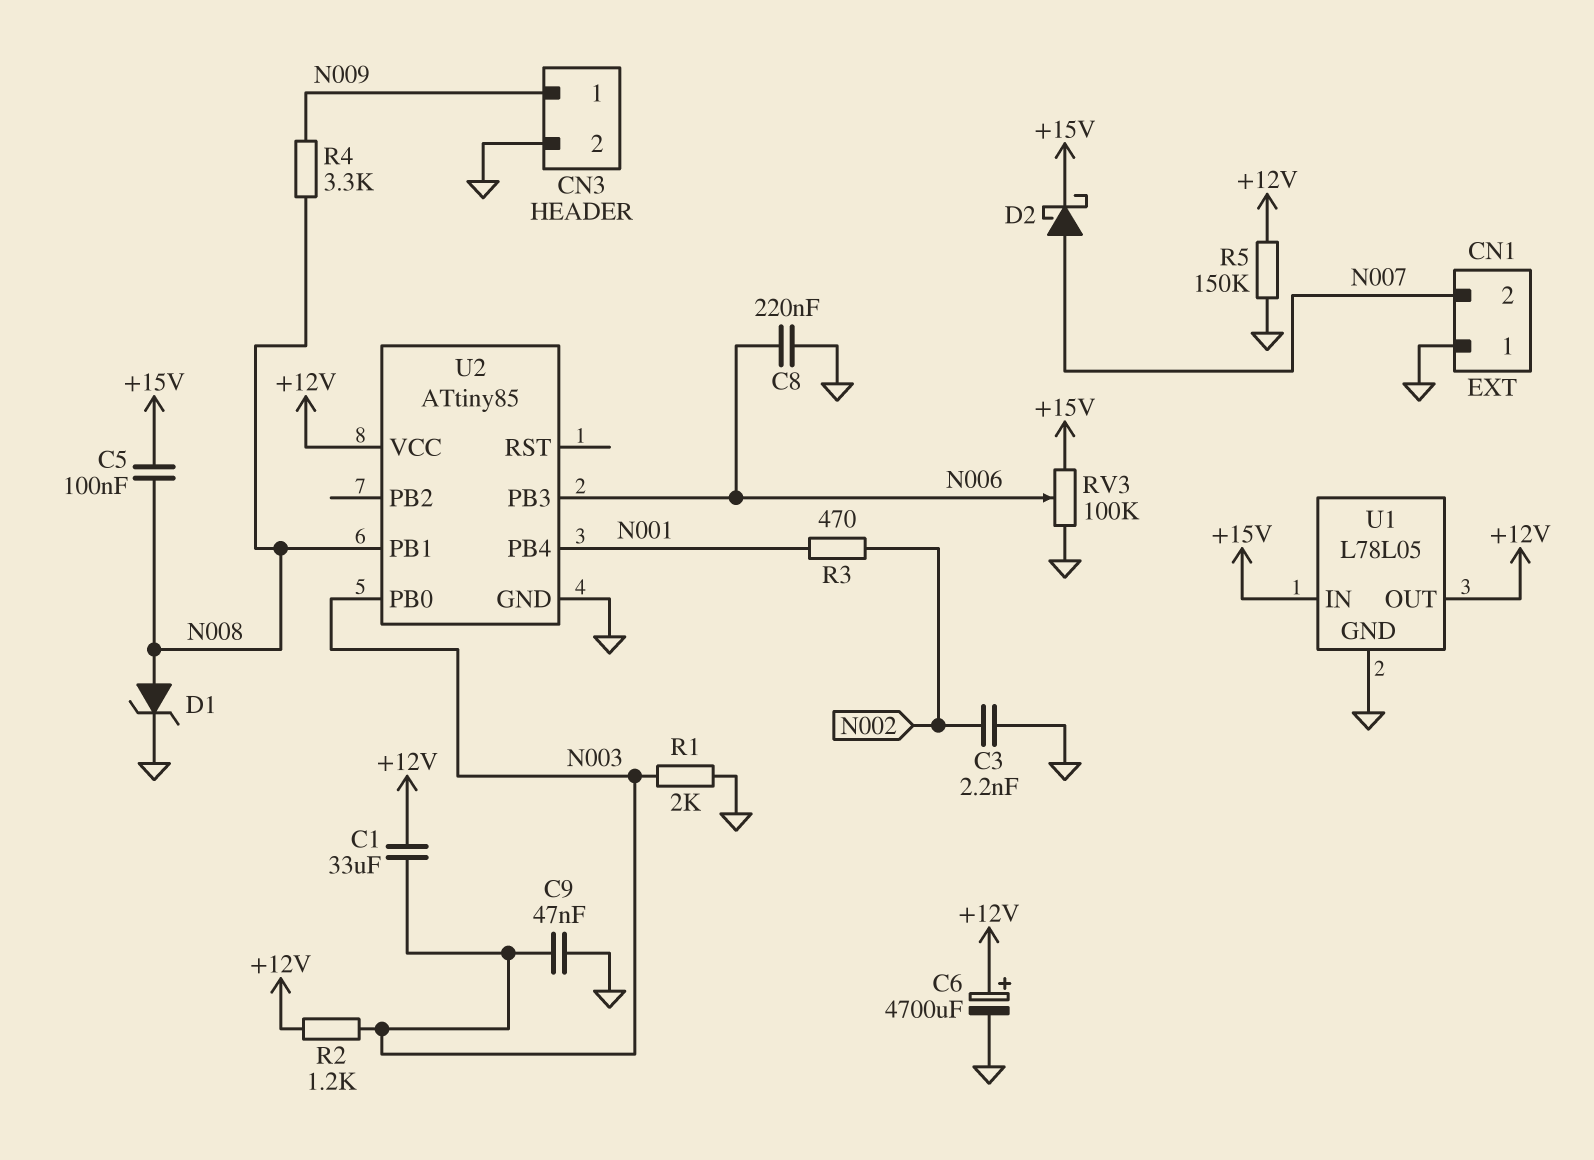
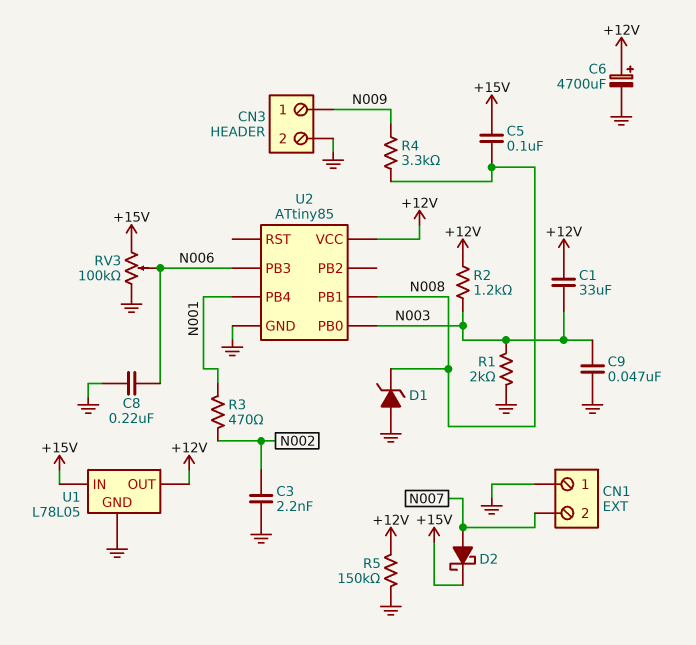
D1: zener (A N008, K GND) -> zener (A GND, K N008)

